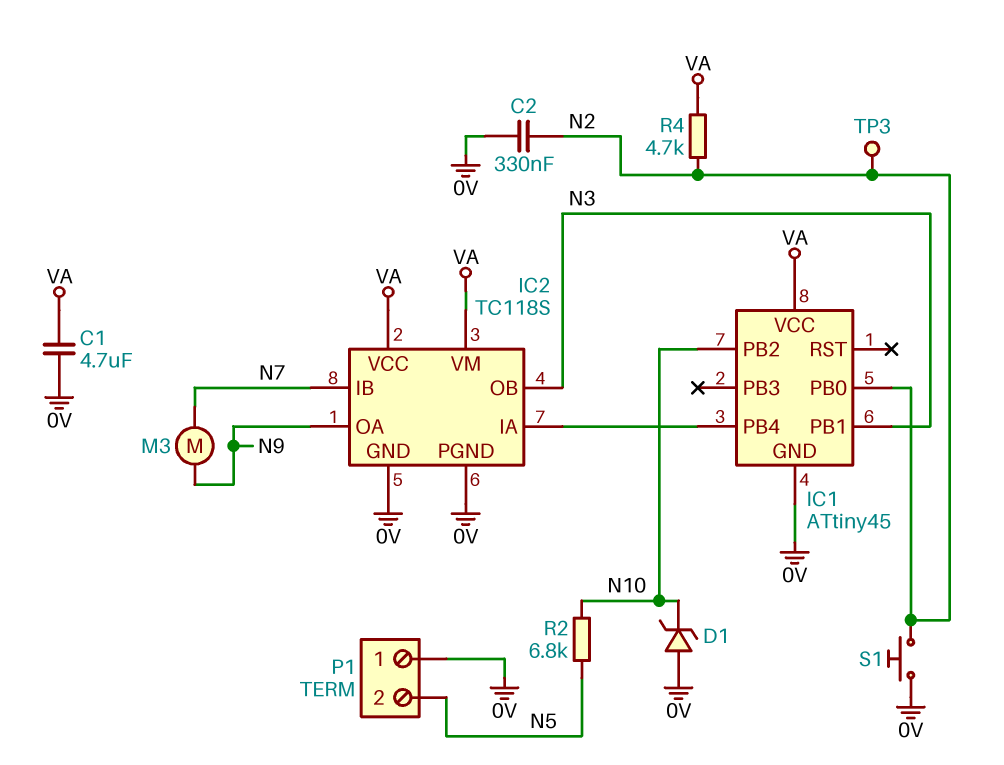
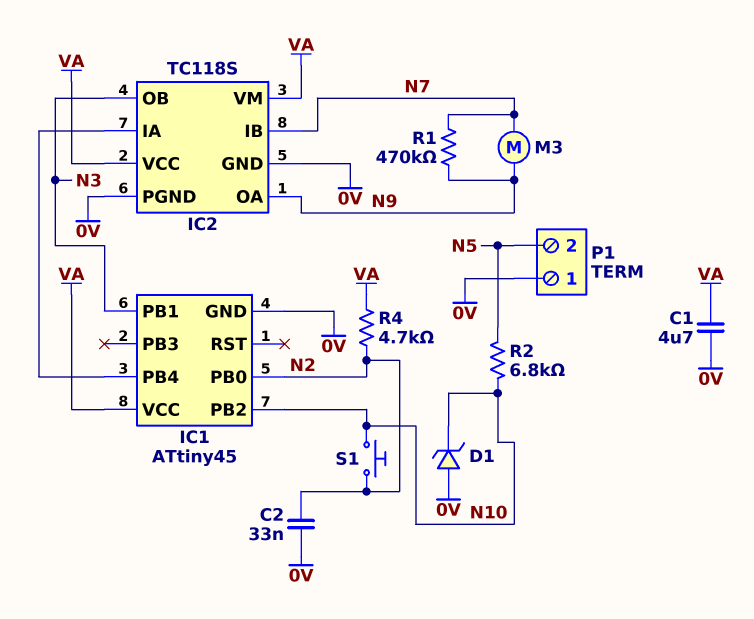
C2: 330nF (0V, N2) -> 33nF (0V, N2)
R1: none -> 470k (N7, N9)
S1: button (0V, N2) -> button (N2, N10)
TP3: test point (N2) -> none

